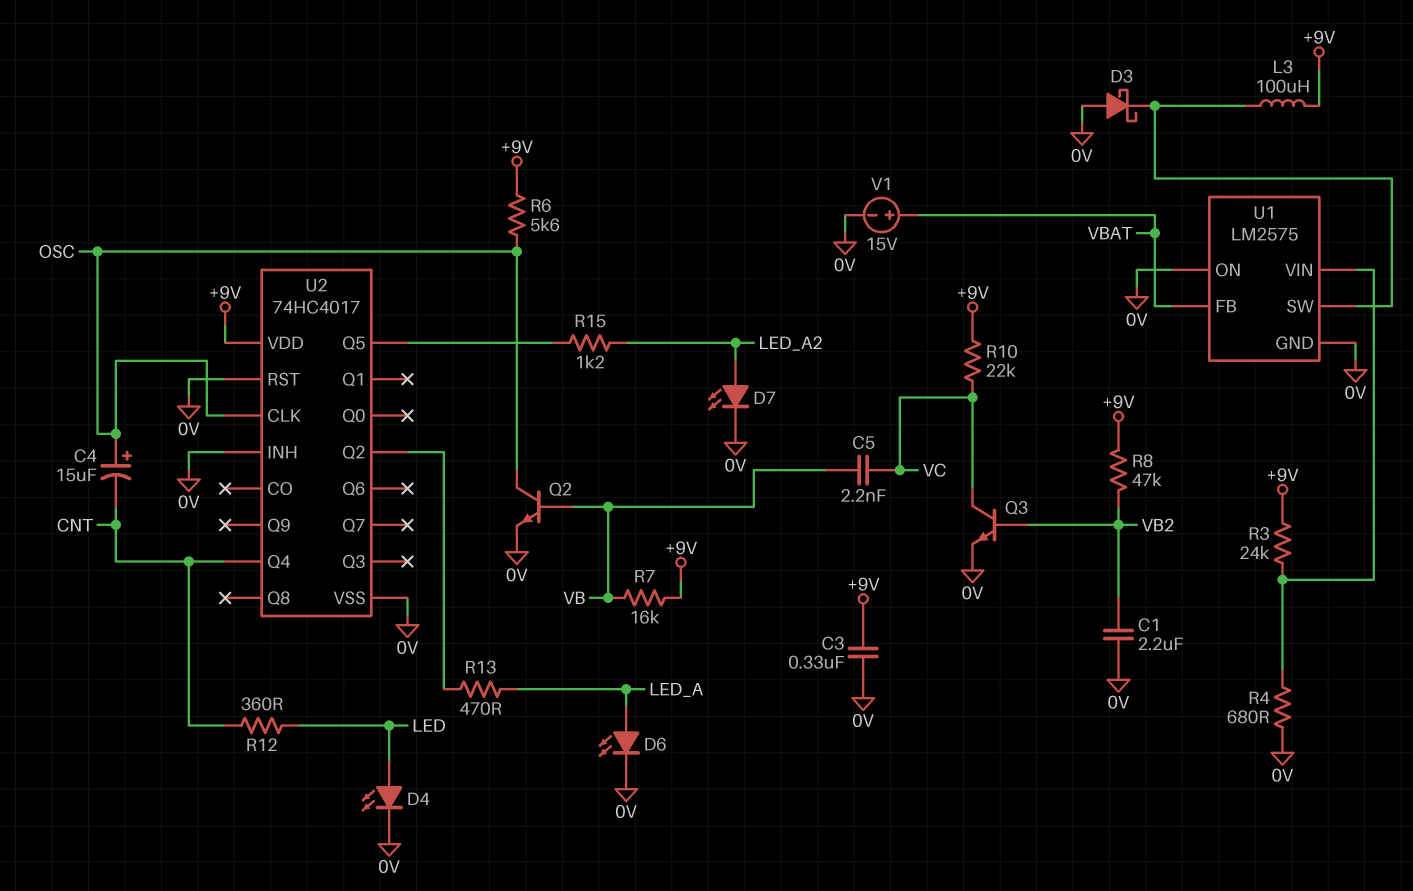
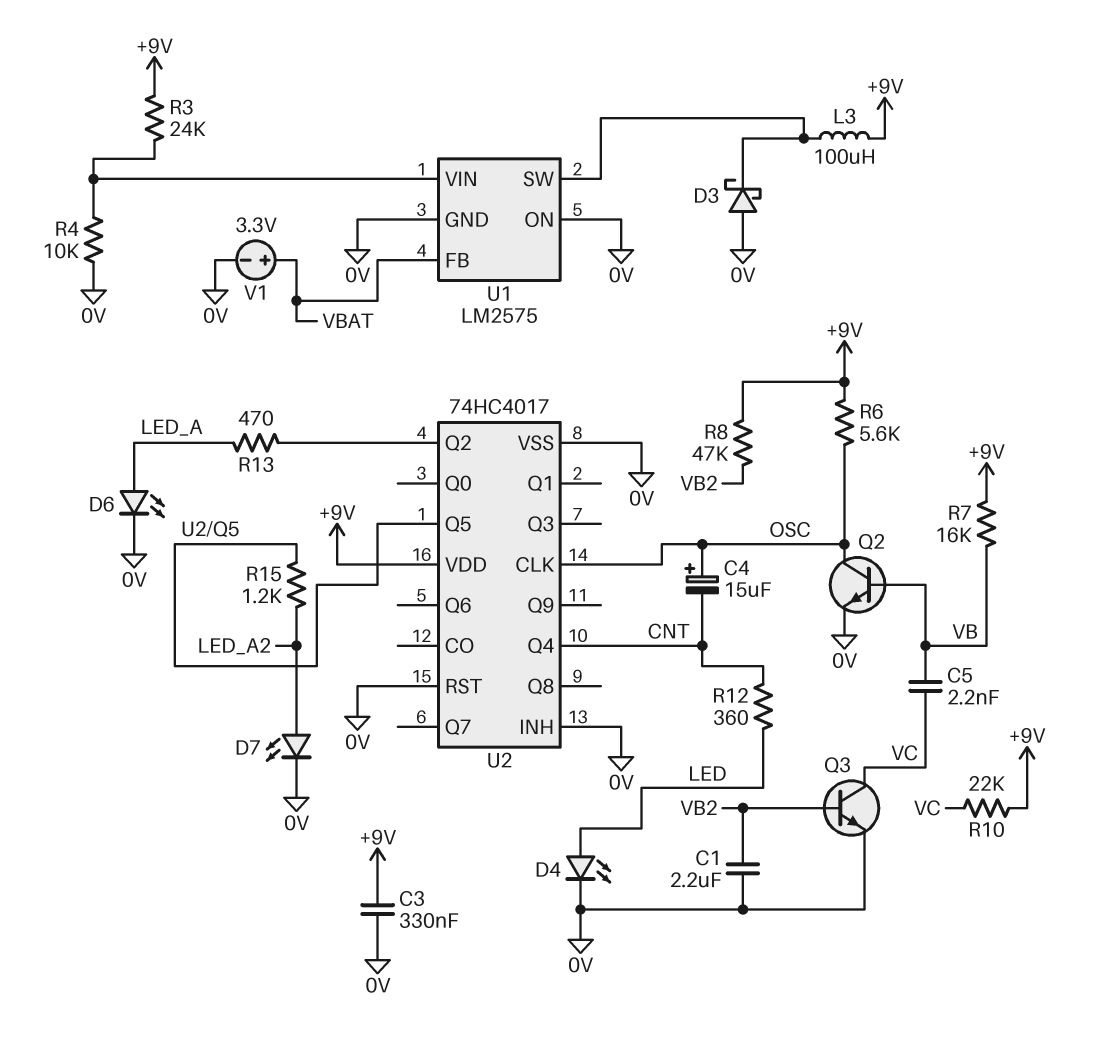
R4: 680 (0V, U1/VIN) -> 10k (0V, U1/VIN)
V1: 15V (plus VBAT, minus 0V) -> 3.3V (plus VBAT, minus 0V)

